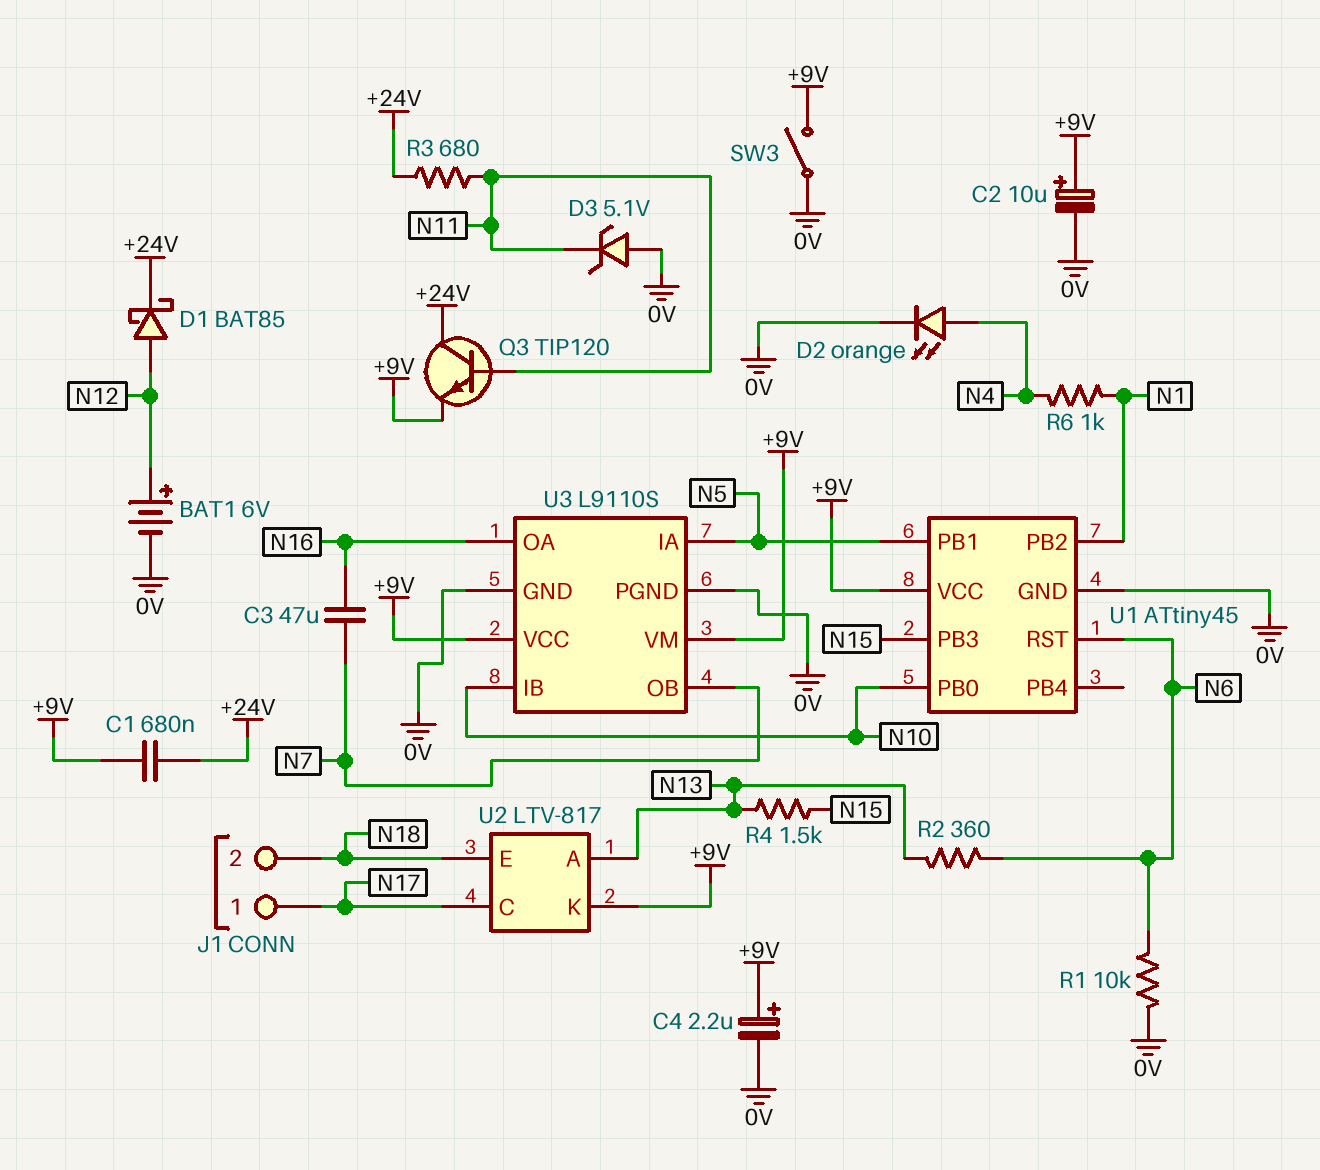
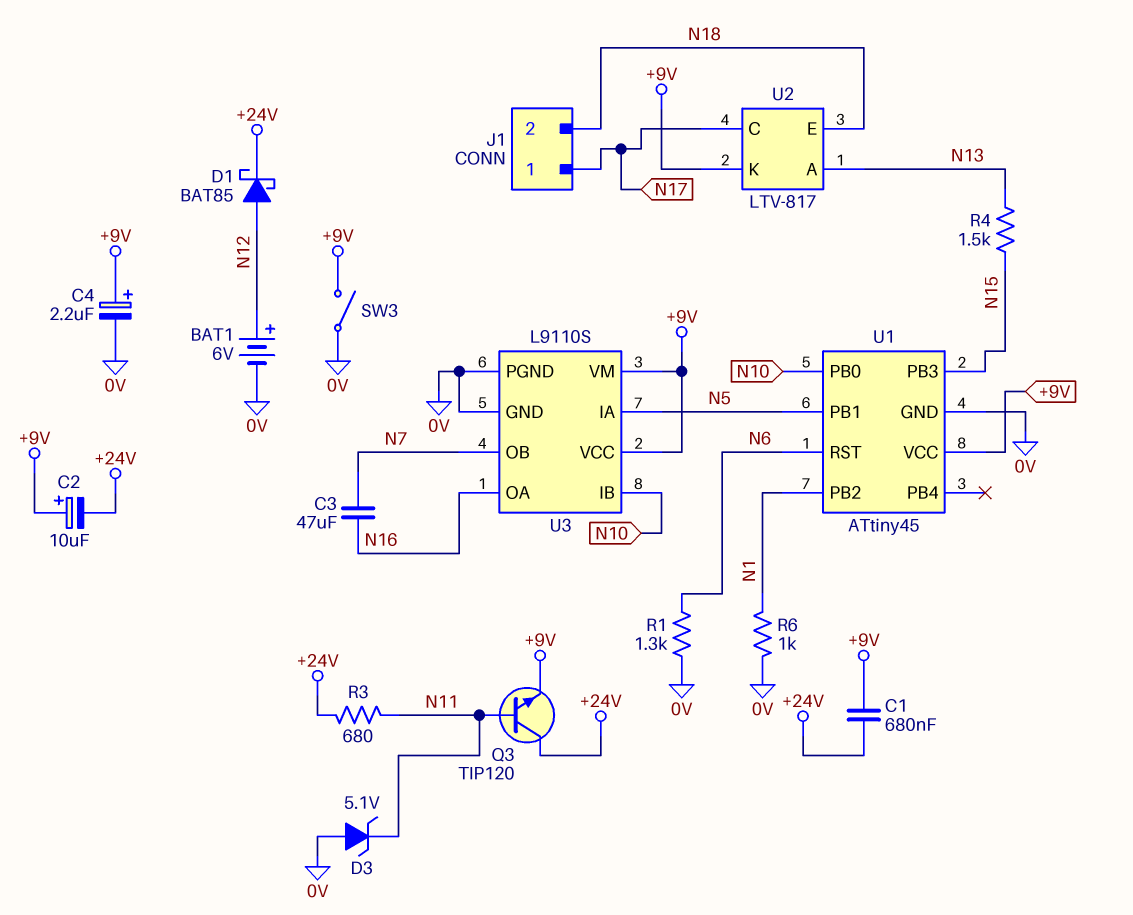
C2: 10uF (plus +9V, minus 0V) -> 10uF (plus +9V, minus +24V)
D2: LED orange (A N4, K 0V) -> none
R1: 10k (0V, N6) -> 1.3k (0V, N6)
R2: 360 (N6, N13) -> none
R6: 1k (N1, N4) -> 1k (0V, N1)

